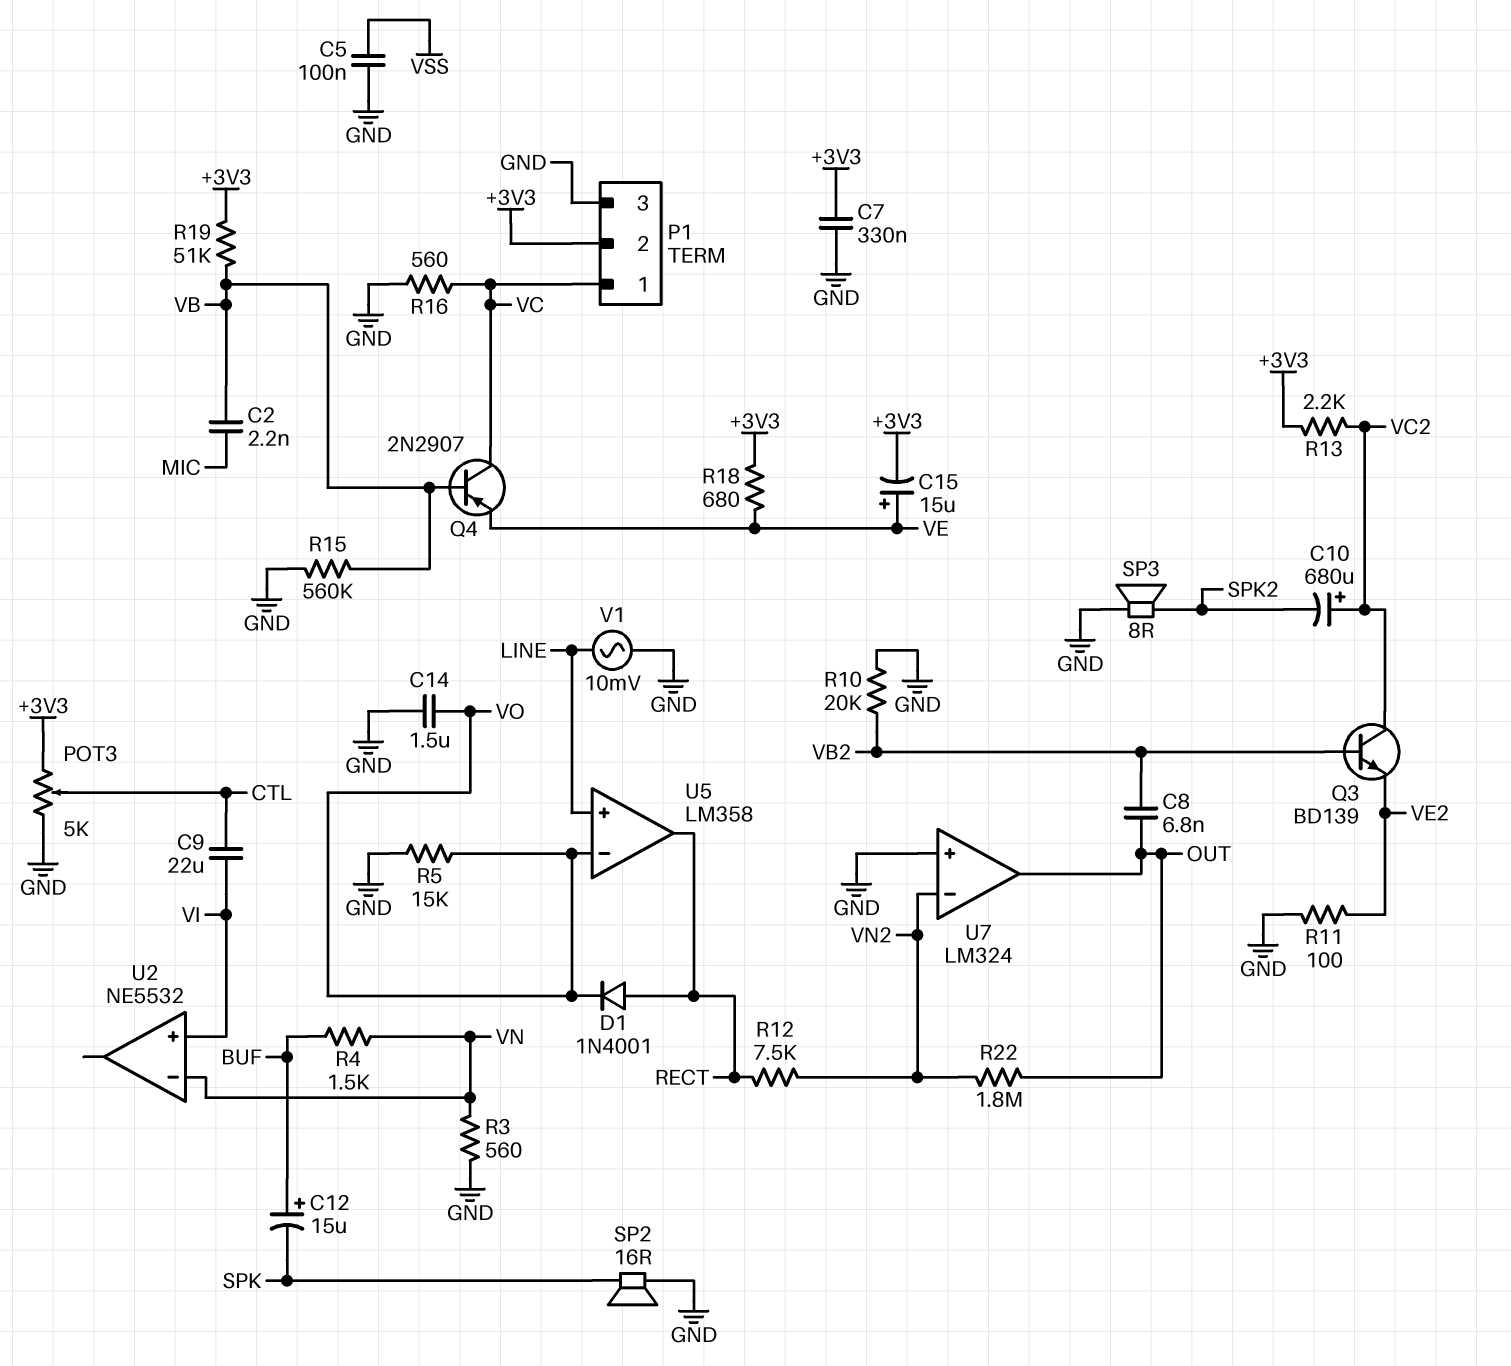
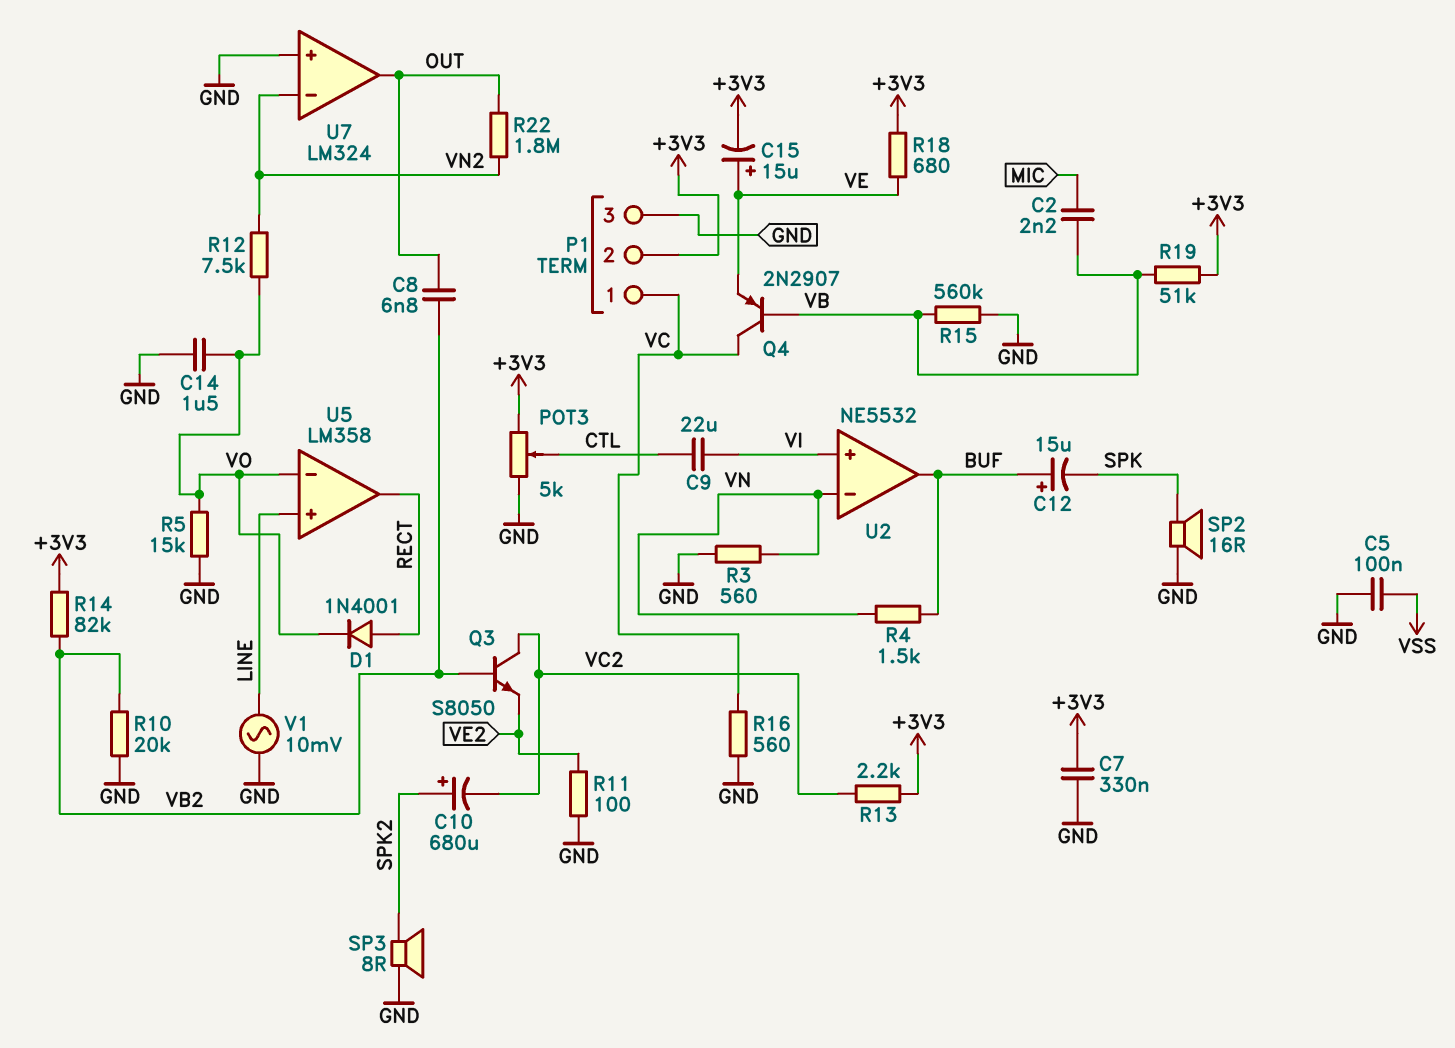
C10: 680uF (plus VC2, minus SPK2) -> 680uF (plus SPK2, minus VC2)
Q3: NPN BD139 (B VB2, C VC2, E VE2) -> NPN S8050 (B VB2, C VC2, E VE2)
R12: 7.5k (RECT, VN2) -> 7.5k (VN2, VO)
R14: none -> 82k (+3V3, VB2)
U2 pin out: none -> BUF

